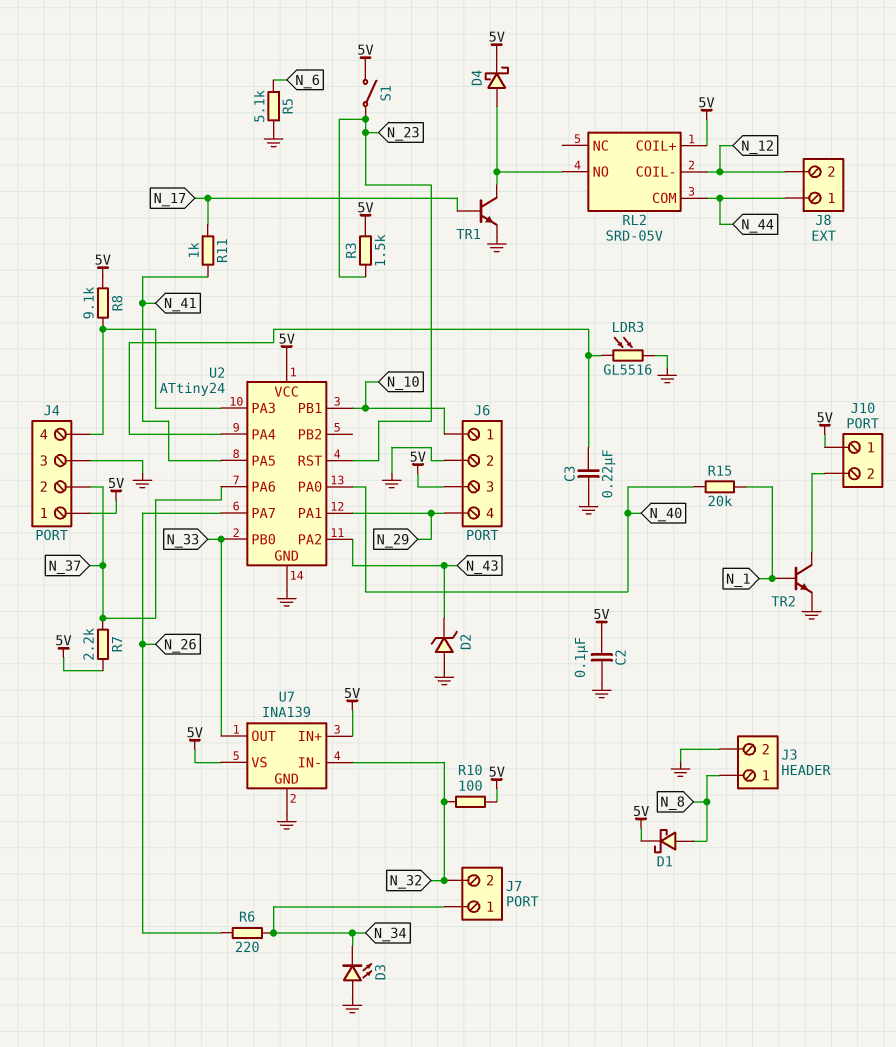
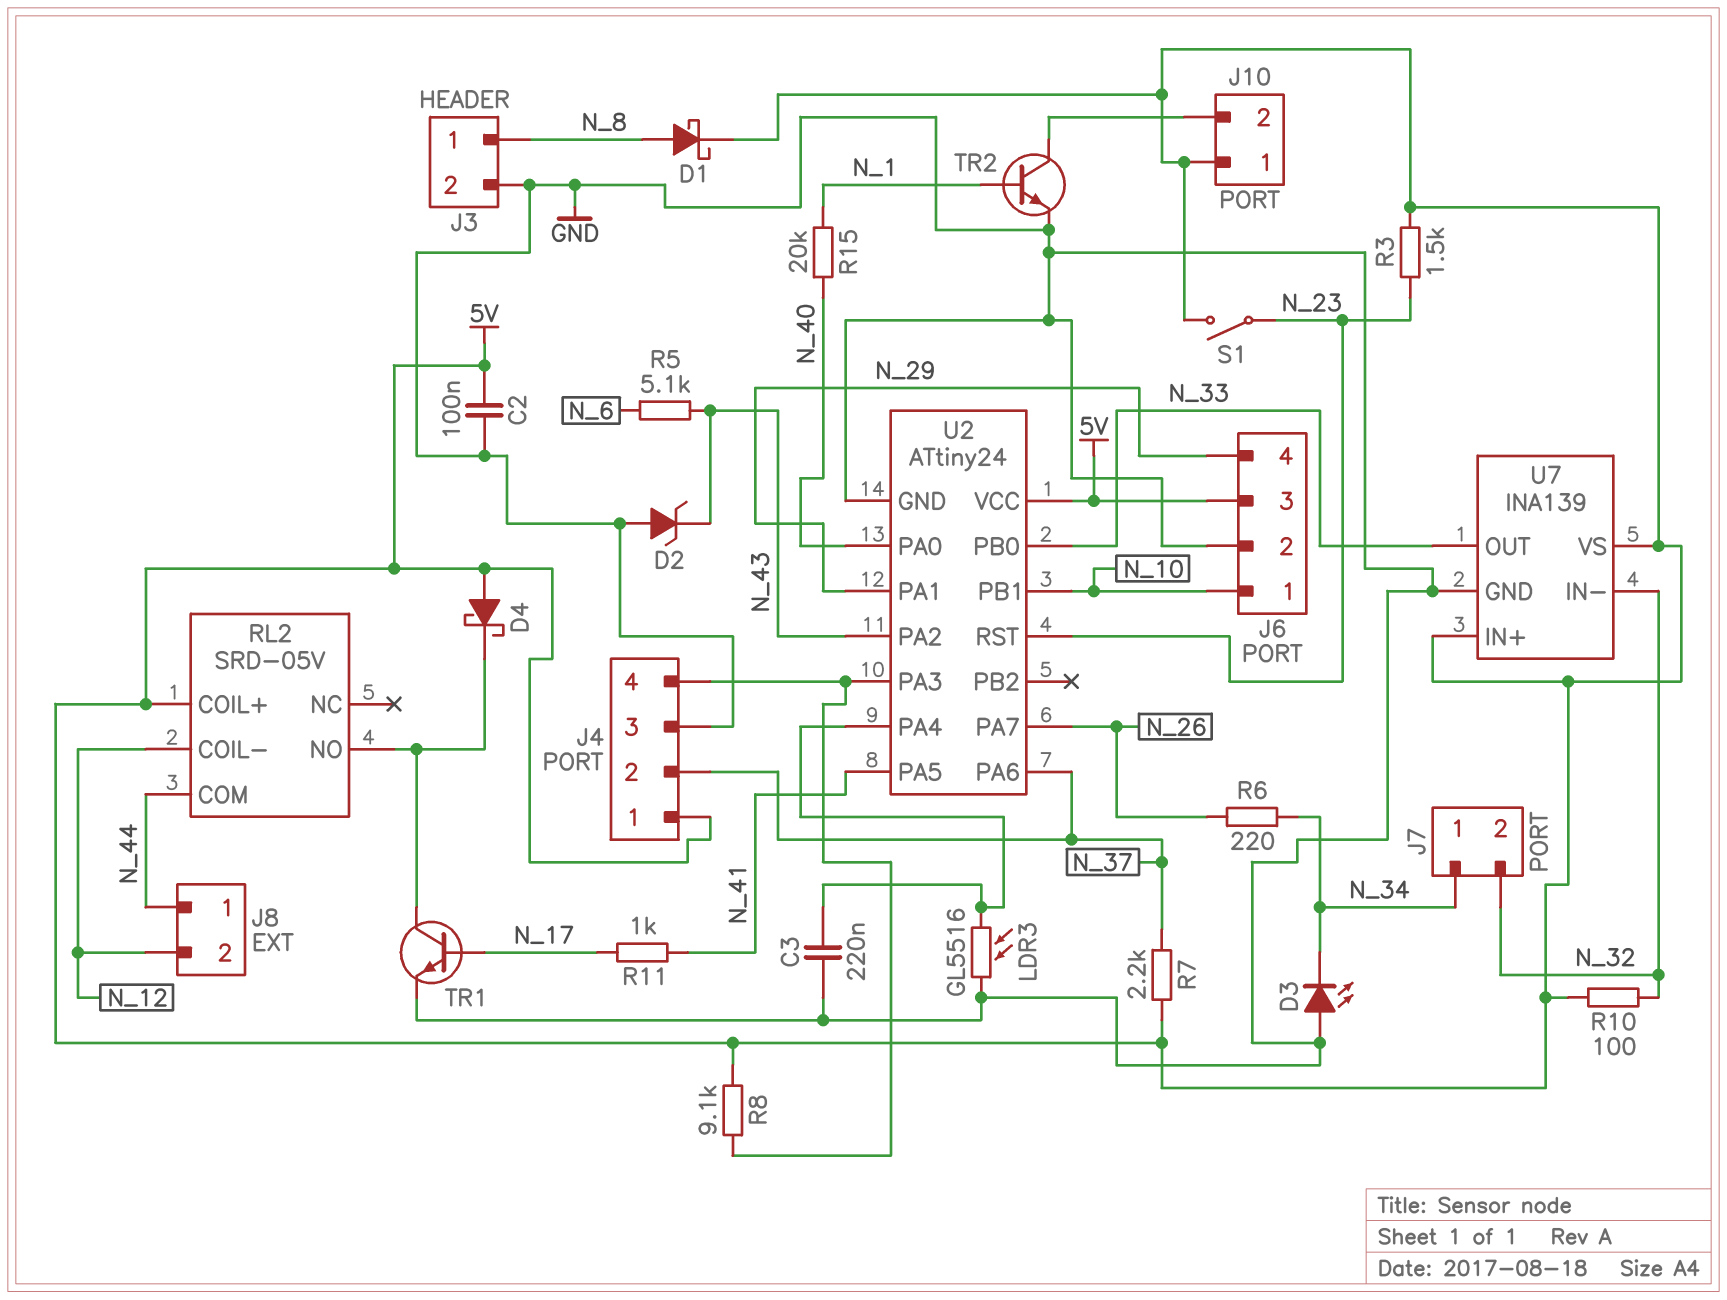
D4: schottky (A RL2/NO, K 5V) -> schottky (A 5V, K RL2/NO)
R5: 5.1k (GND, N_6) -> 5.1k (N_6, N_43)

